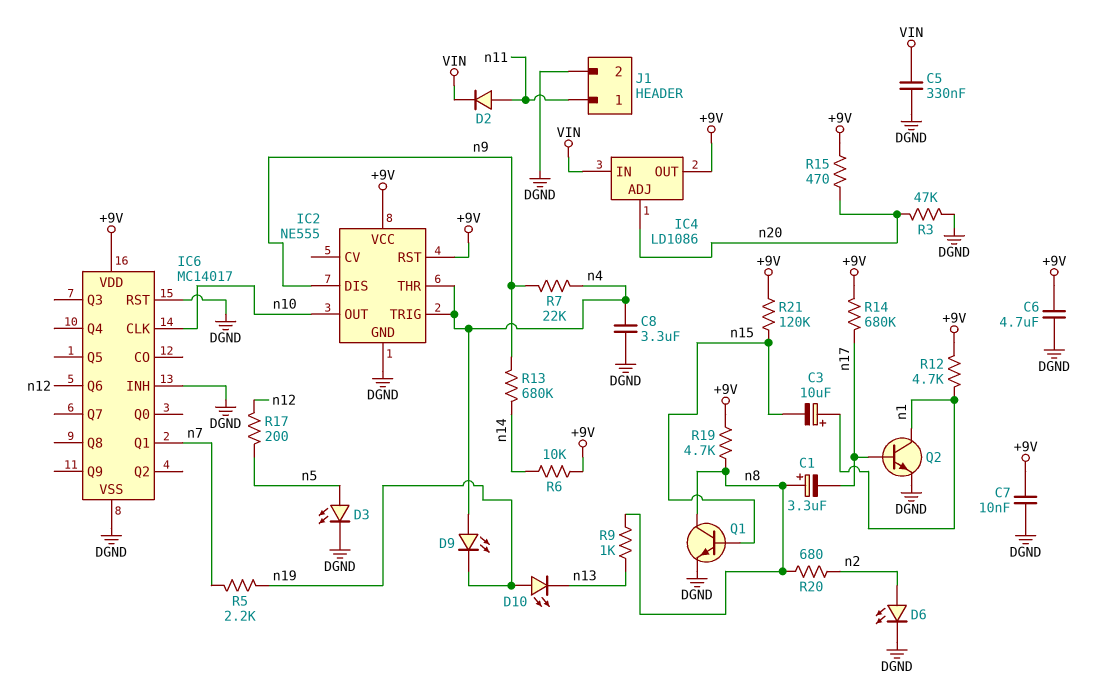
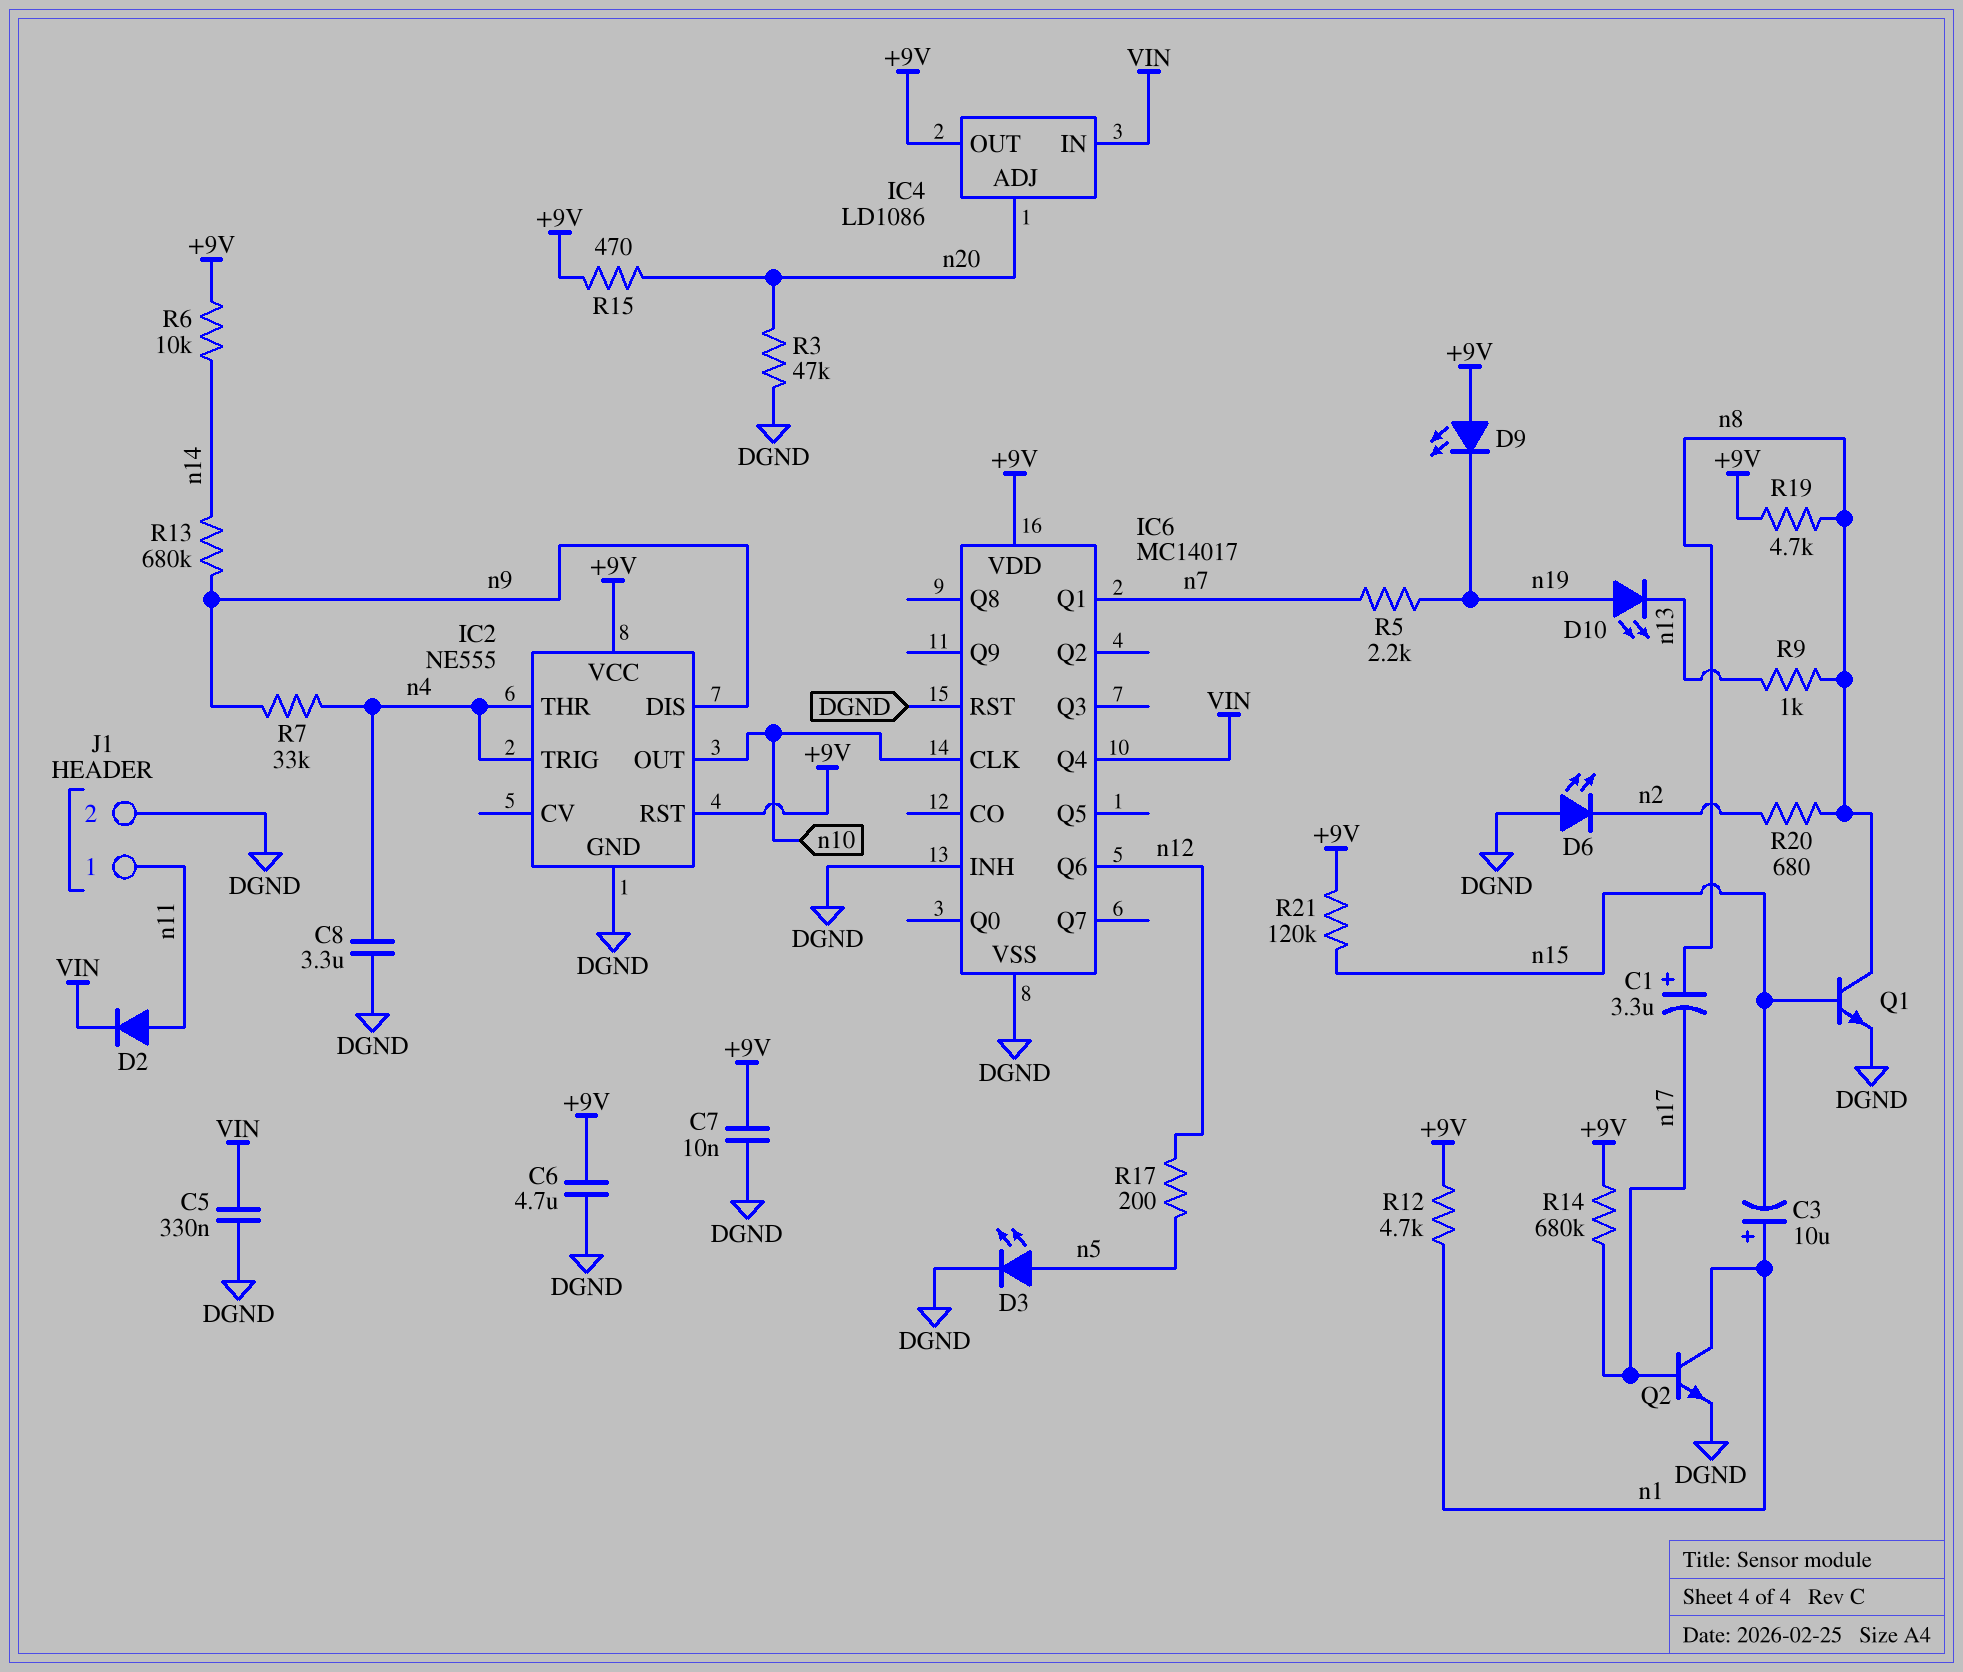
D6: LED (A n2, K DGND) -> LED (A DGND, K n2)
D9: LED (A n4, K n19) -> LED (A +9V, K n19)
IC6 pin Q4: none -> VIN
R7: 22k (n4, n9) -> 33k (n4, n9)

